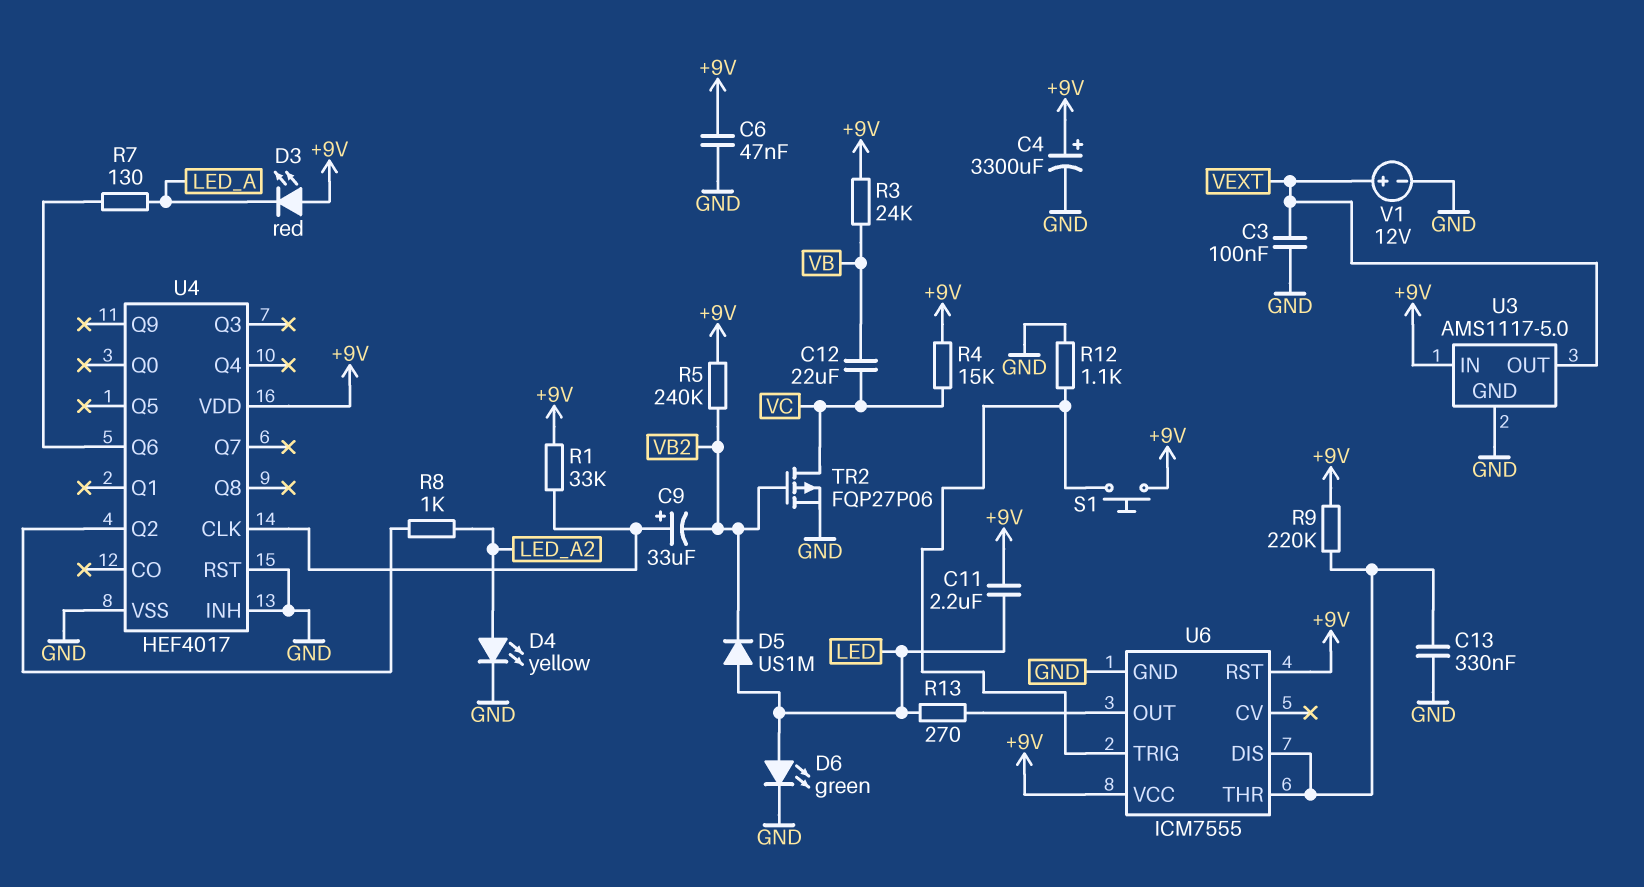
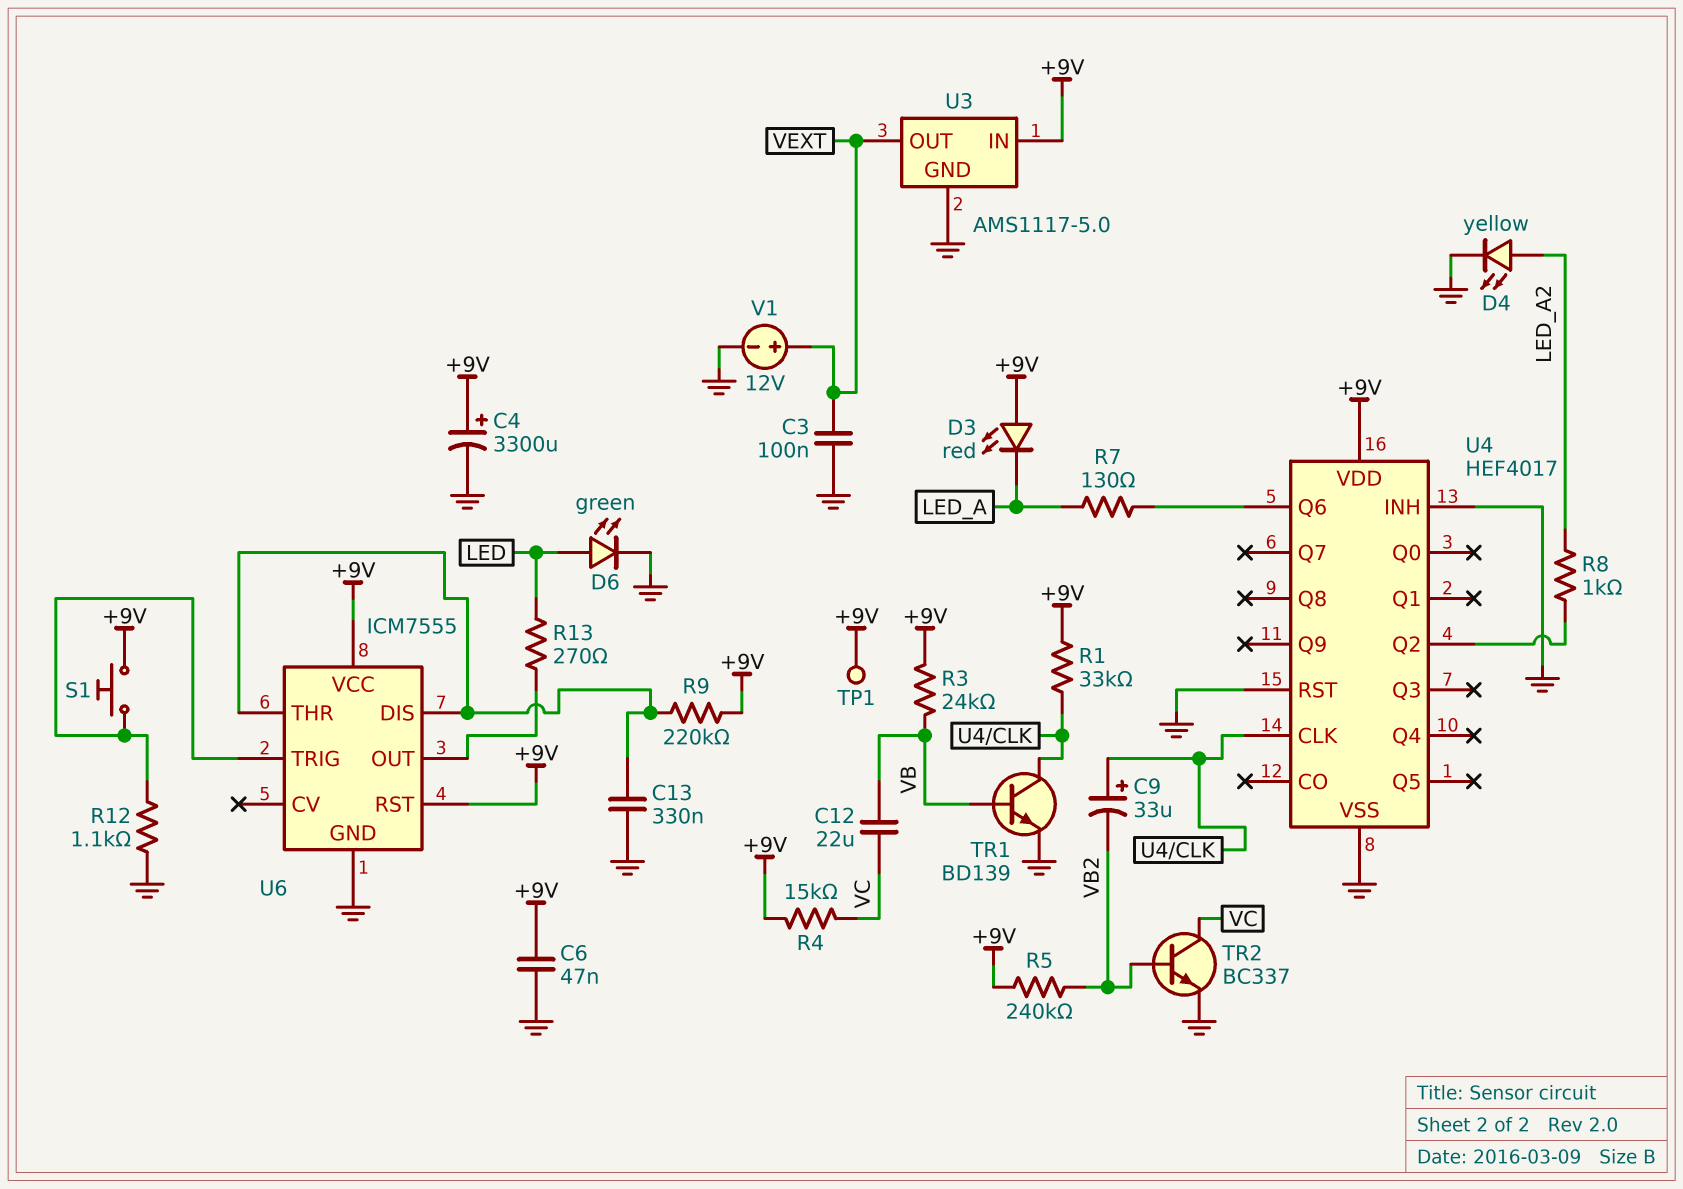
C11: 2.2uF (+9V, LED) -> none
D5: diode US1M (A LED, K VB2) -> none
TP1: none -> test point (+9V)
TR1: none -> NPN BD139 (B VB, C U4/CLK, E GND)
TR2: PMOS FQP27P06 (G VB2, D VC, S GND) -> NPN BC337 (B VB2, C VC, E GND)

